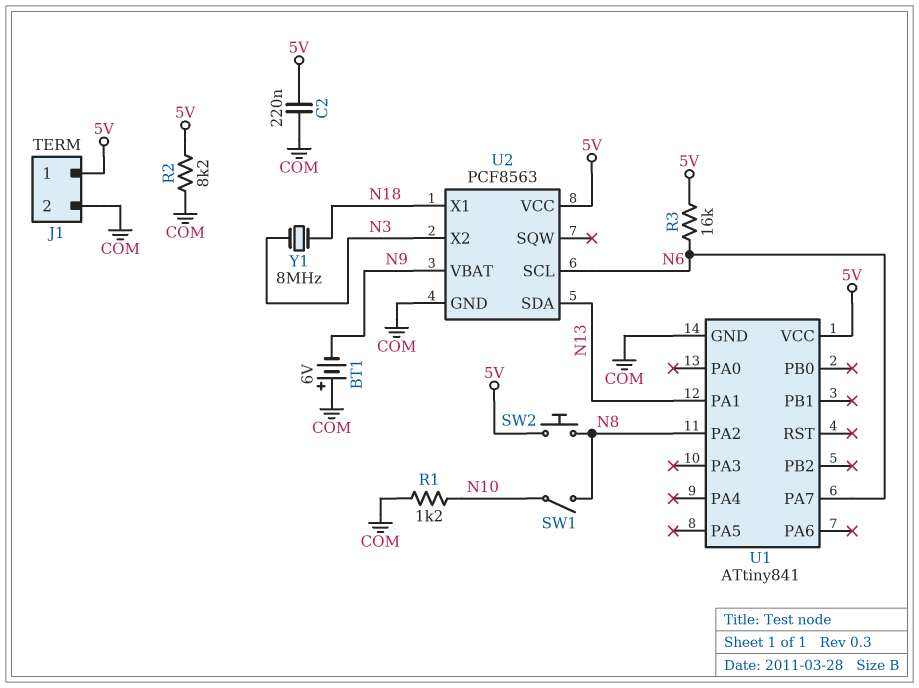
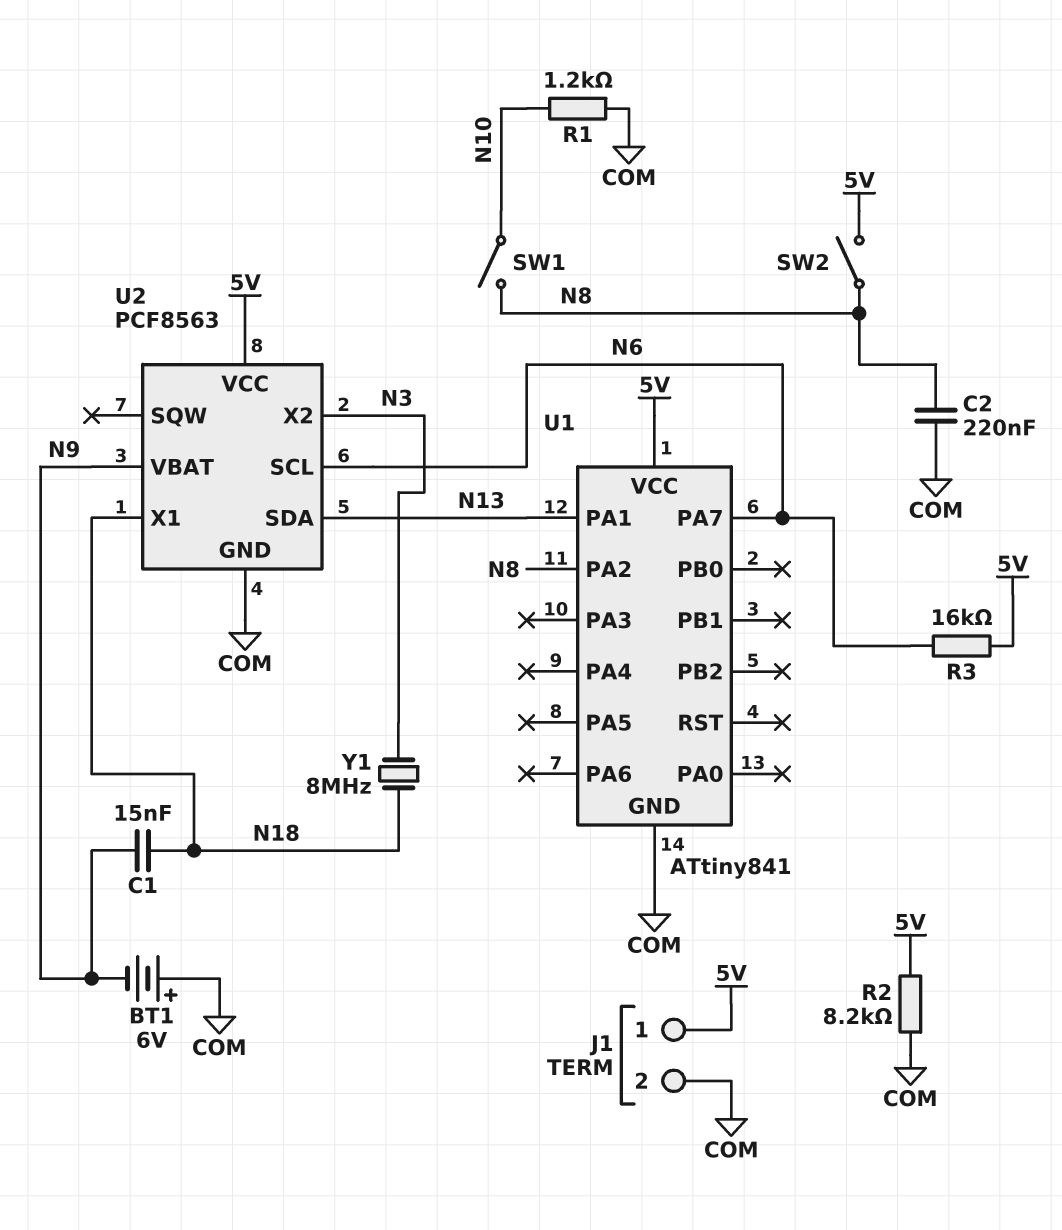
C1: none -> 15nF (N9, N18)
C2: 220nF (5V, COM) -> 220nF (COM, N8)
SW2: button (5V, N8) -> switch (5V, N8)

